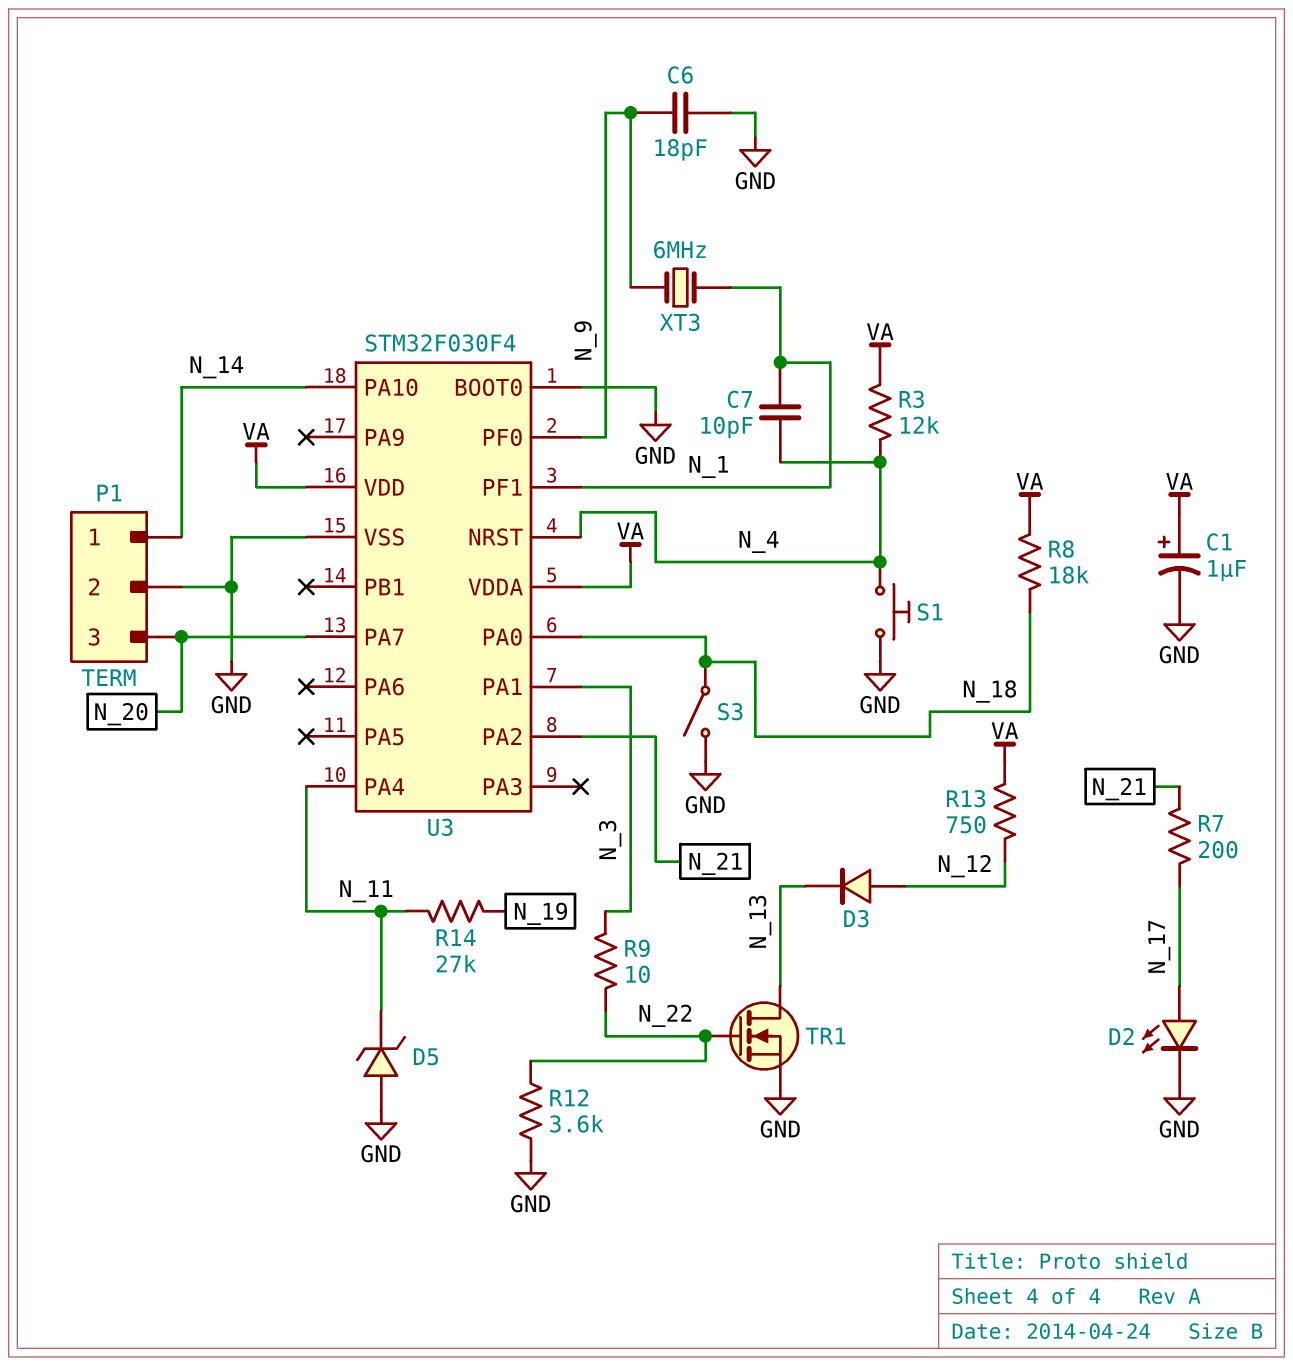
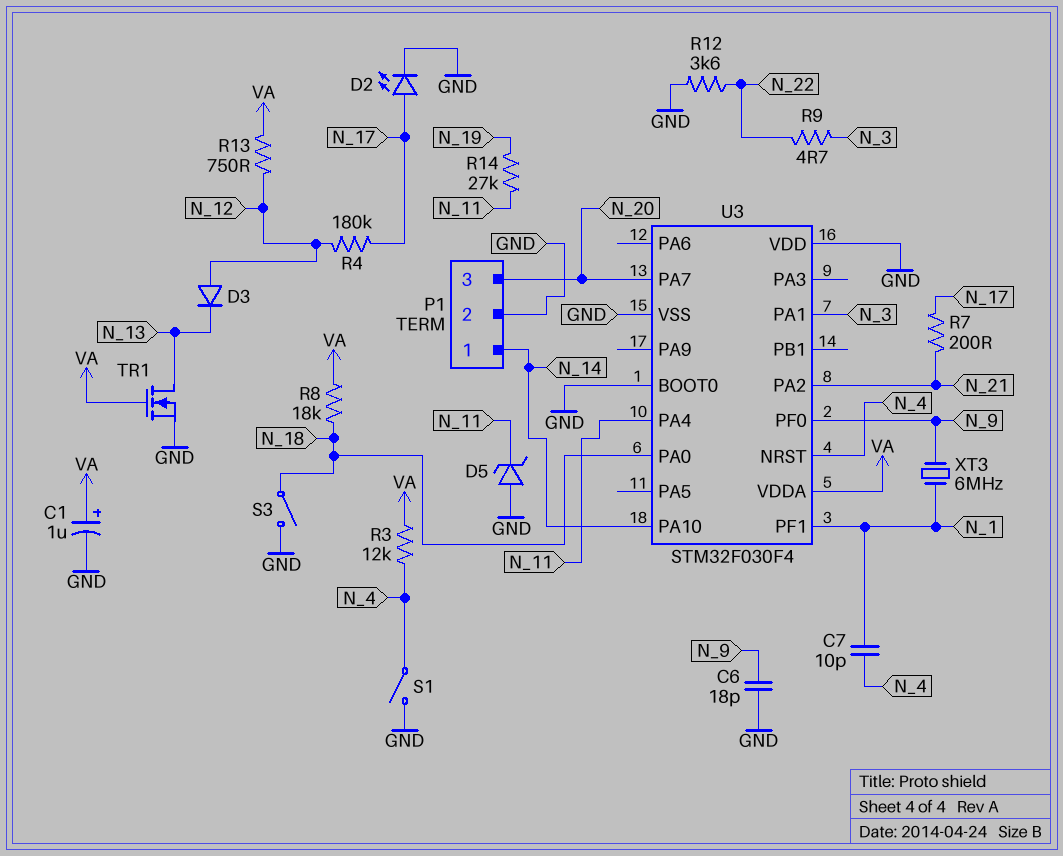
R4: none -> 180k (N_12, N_17)
R9: 10 (N_3, N_22) -> 4.7 (N_3, N_22)
S1: button (GND, N_4) -> switch (GND, N_4)
TR1: NMOS (G N_22, D N_13, S GND) -> NMOS (G VA, D N_13, S GND)
U3 pin VDD: VA -> GND

